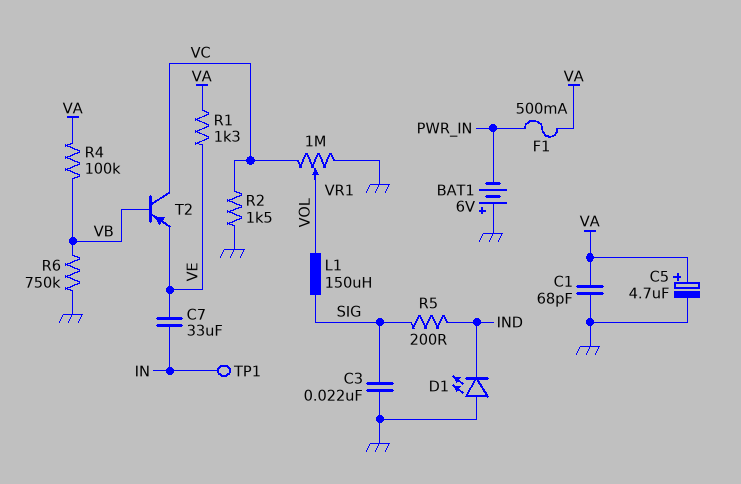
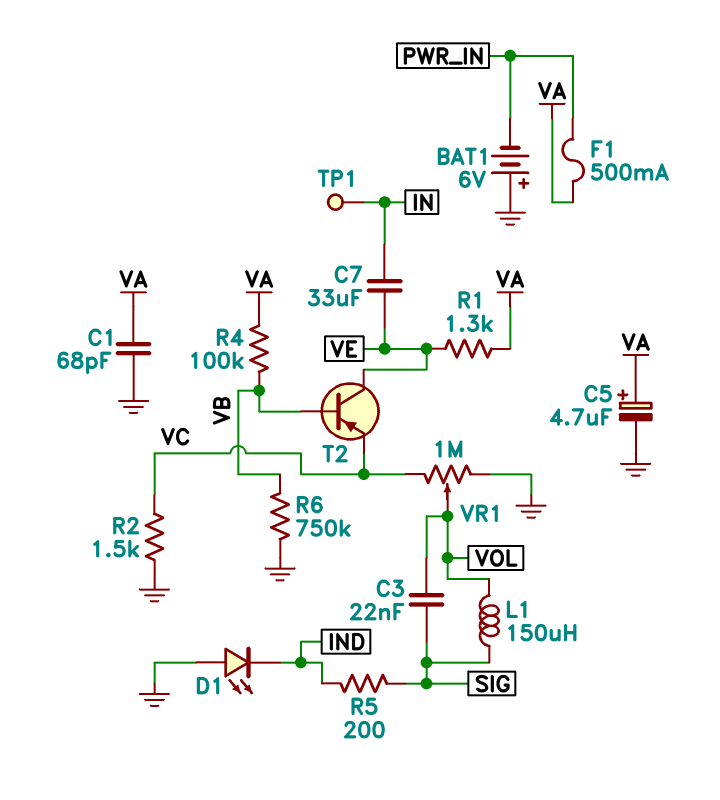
C3: 22nF (GND, SIG) -> 22nF (SIG, VOL)
T2: PNP (B VB, C VC, E VE) -> PNP (B VB, C VE, E VC)

